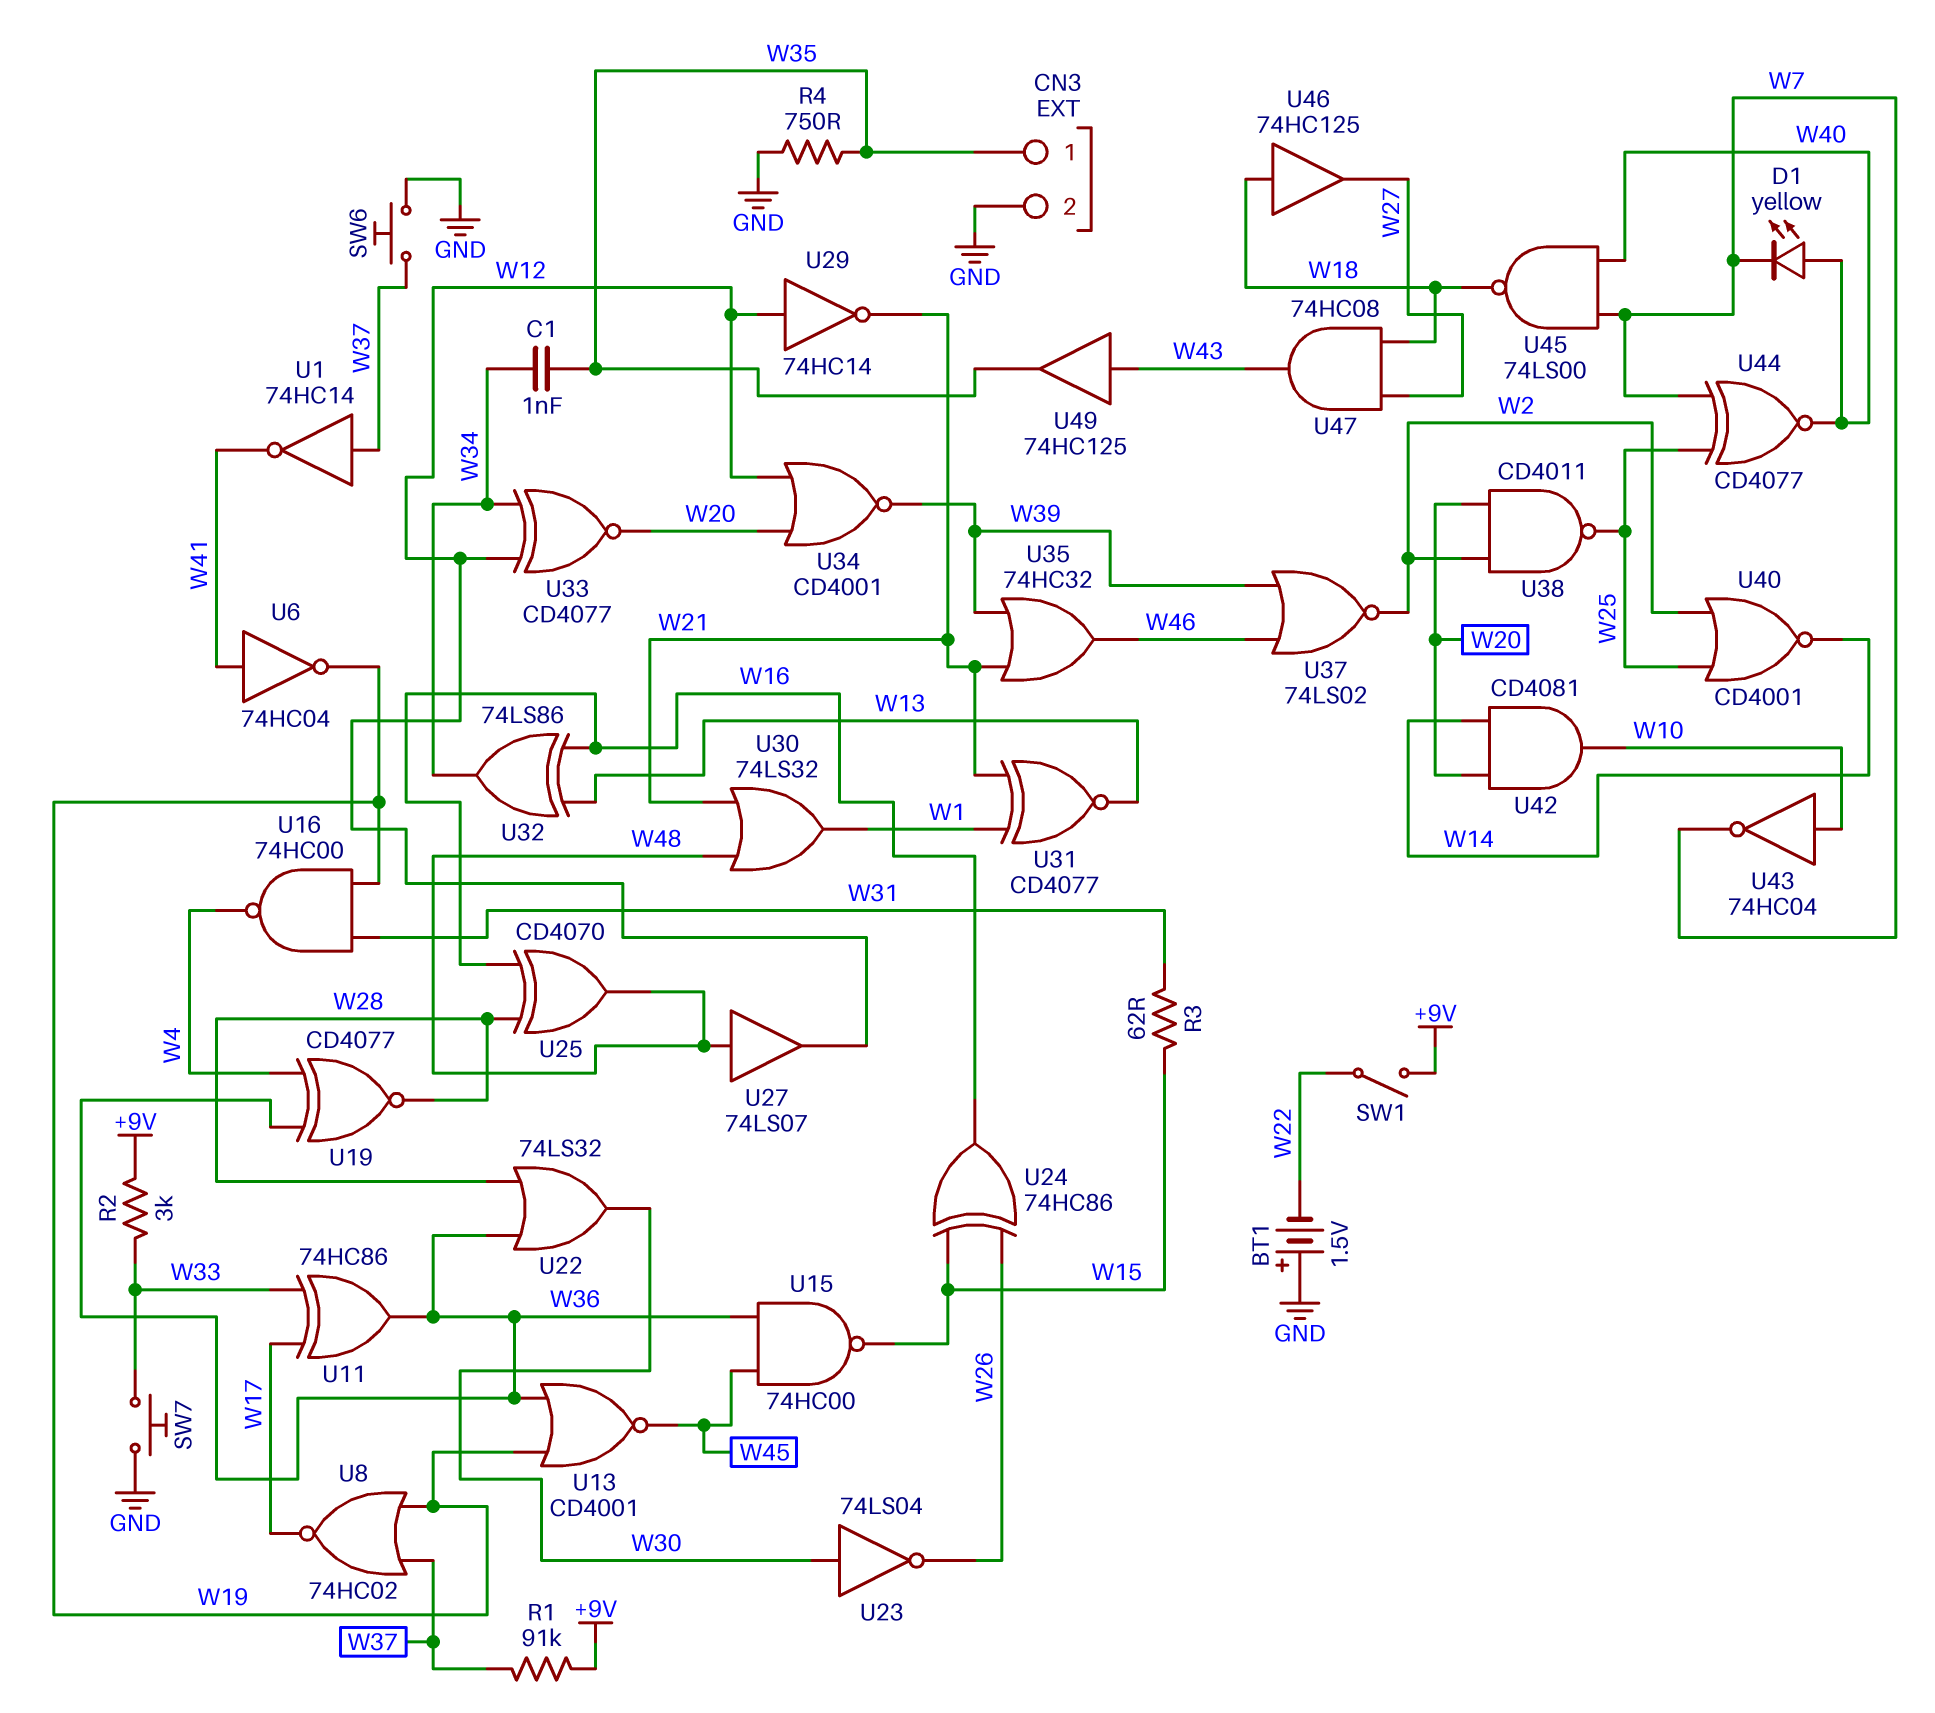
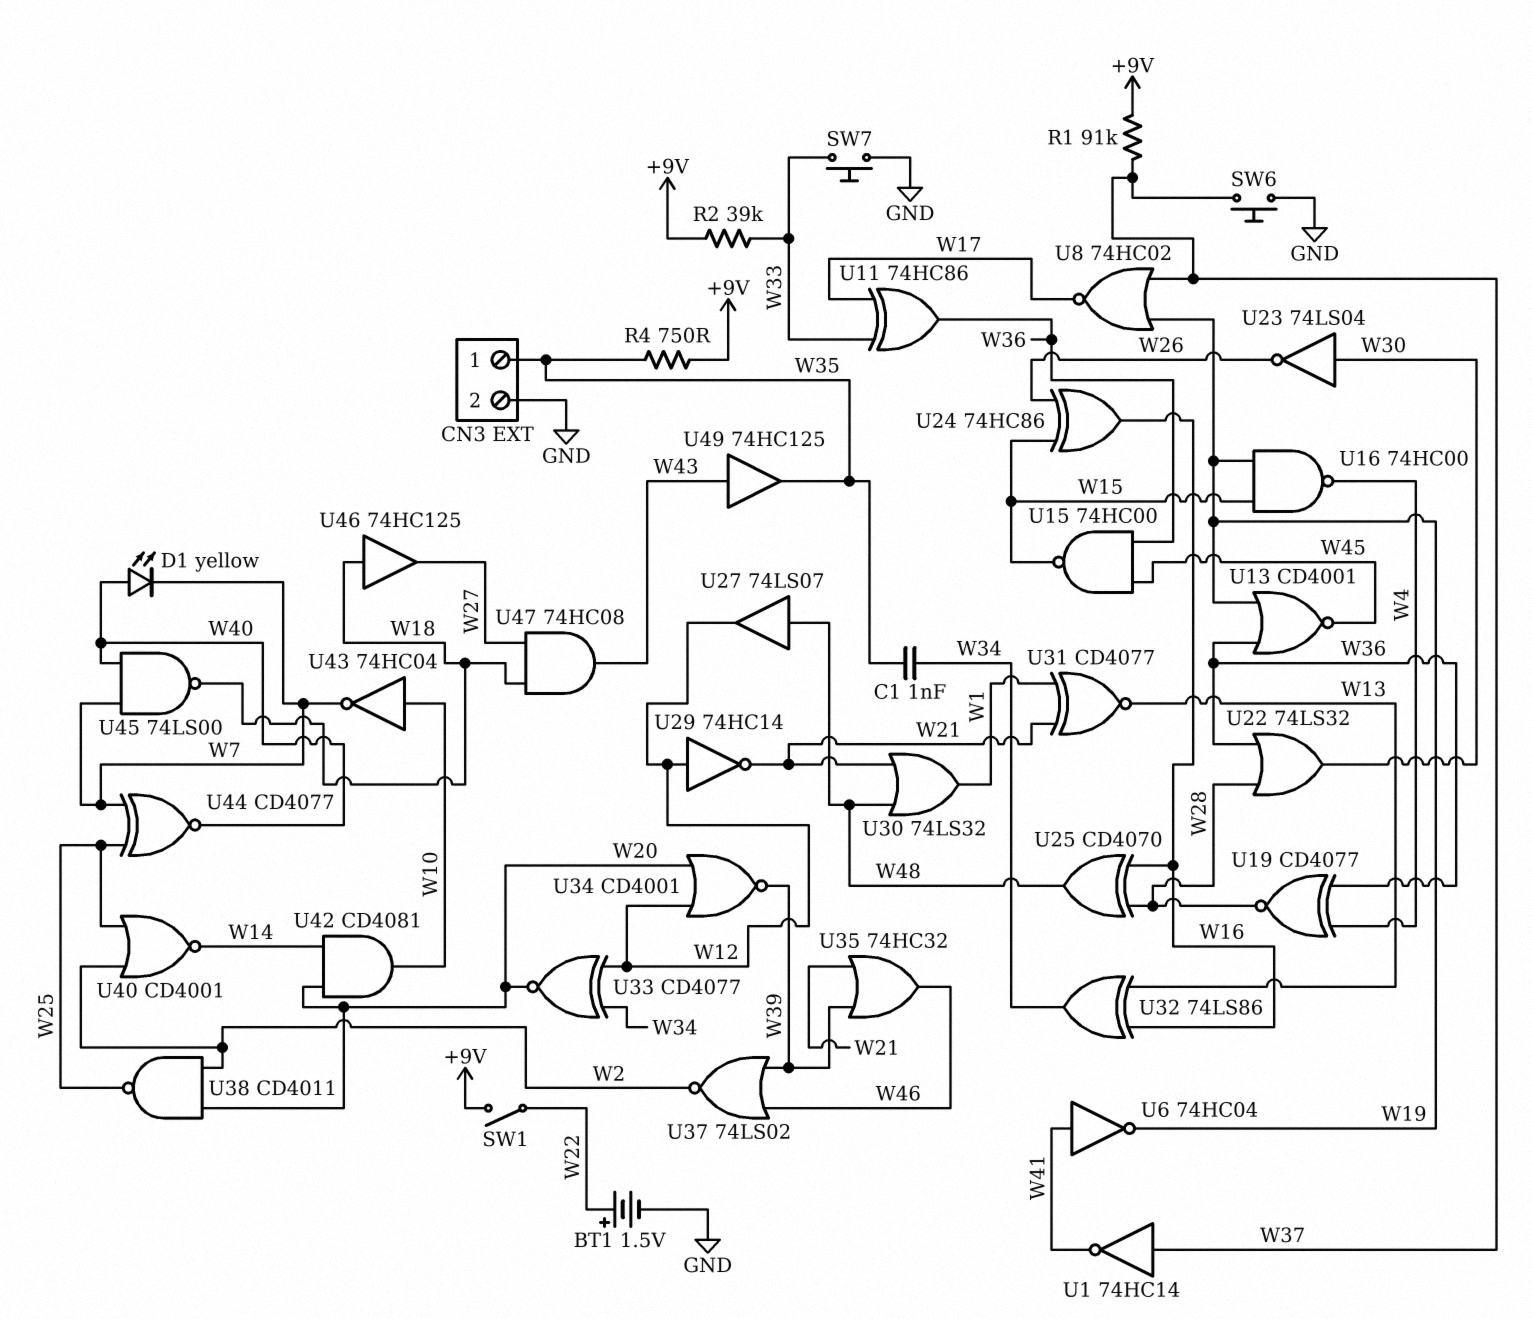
BT1: 1.5V (plus GND, minus W22) -> 1.5V (plus W22, minus GND)
R2: 3k (+9V, W33) -> 39k (+9V, W33)
R3: 62 (W15, W31) -> none
R4: 750 (GND, W35) -> 750 (+9V, W35)
U16: NAND 74HC00 (in W19, in W31, out W4) -> NAND 74HC00 (in W15, in W19, out W4)

